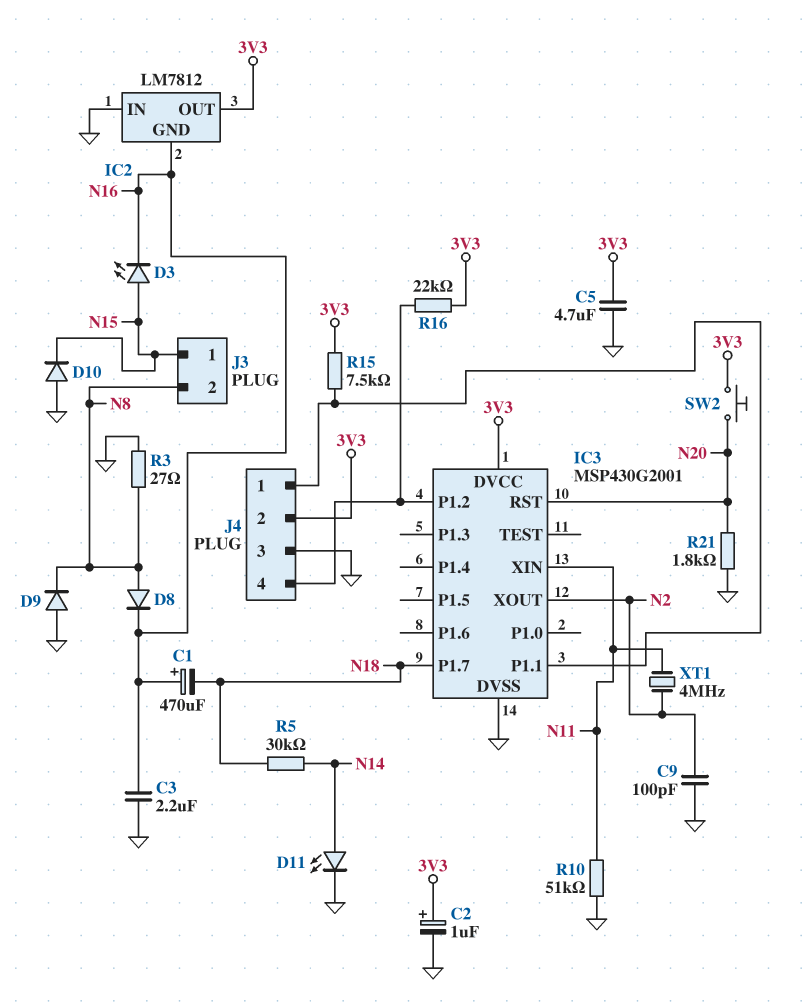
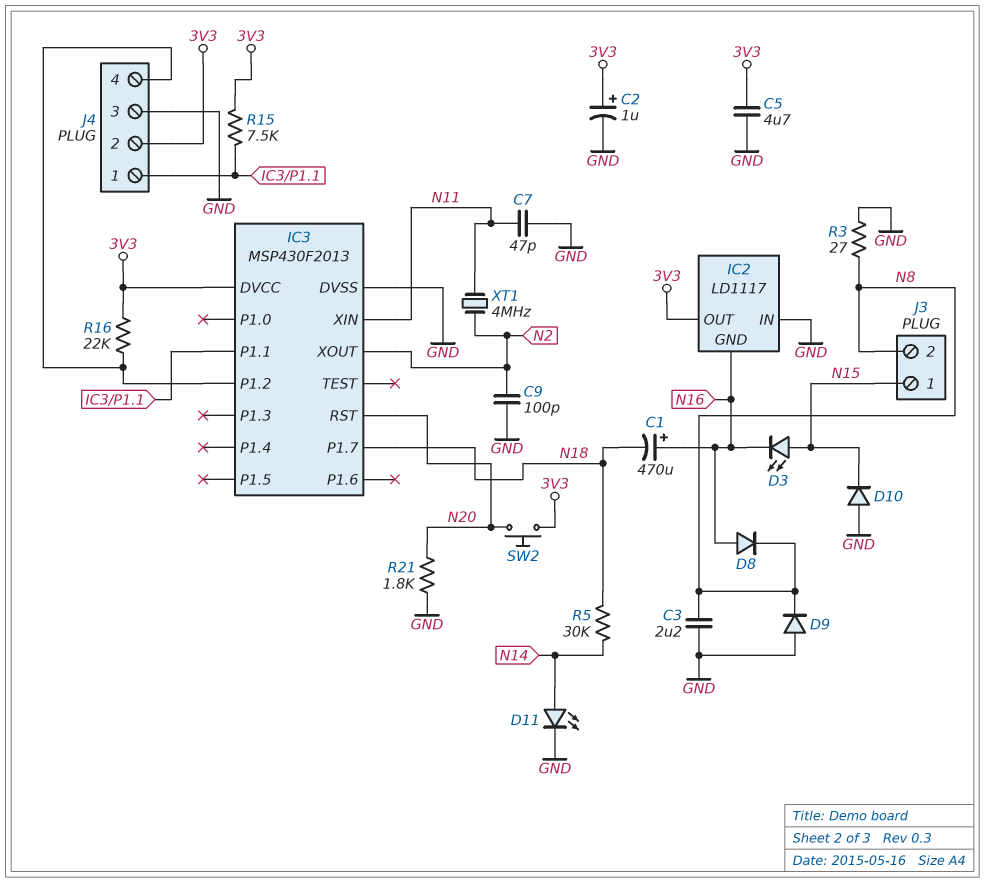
C3: 2.2uF (GND, N16) -> 2.2uF (GND, N8)
C7: none -> 47pF (GND, N11)
D8: diode (A N8, K N16) -> diode (A N16, K N8)
IC2: LM7812 -> LD1117
IC3: MSP430G2001 -> MSP430F2013
R10: 51k (GND, N11) -> none

